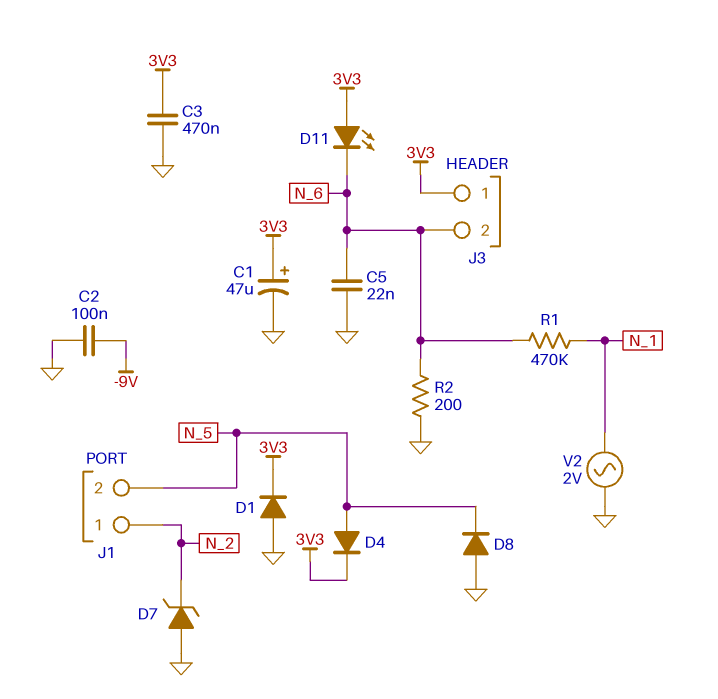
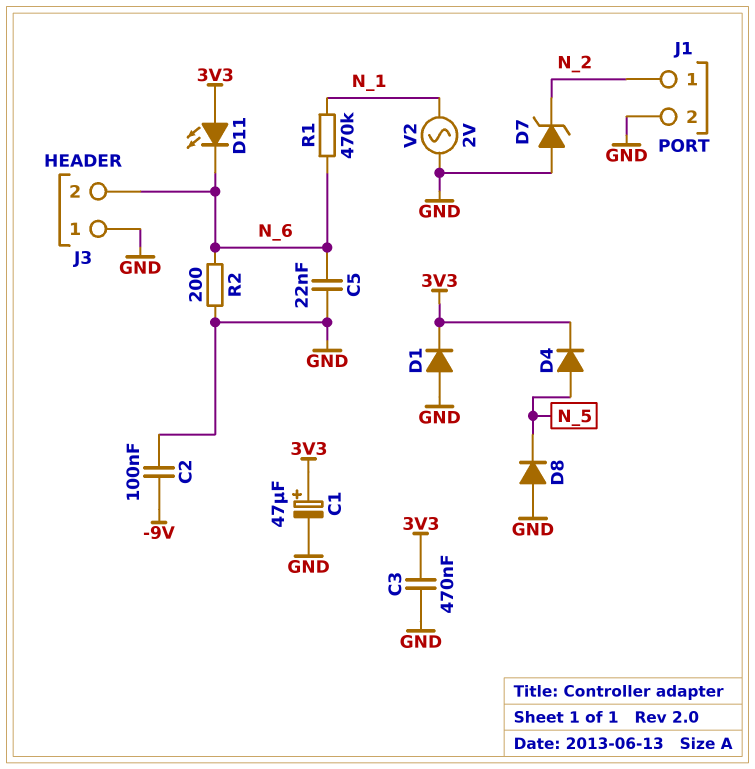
J1 pin 2: N_5 -> GND
J3 pin 1: 3V3 -> GND

